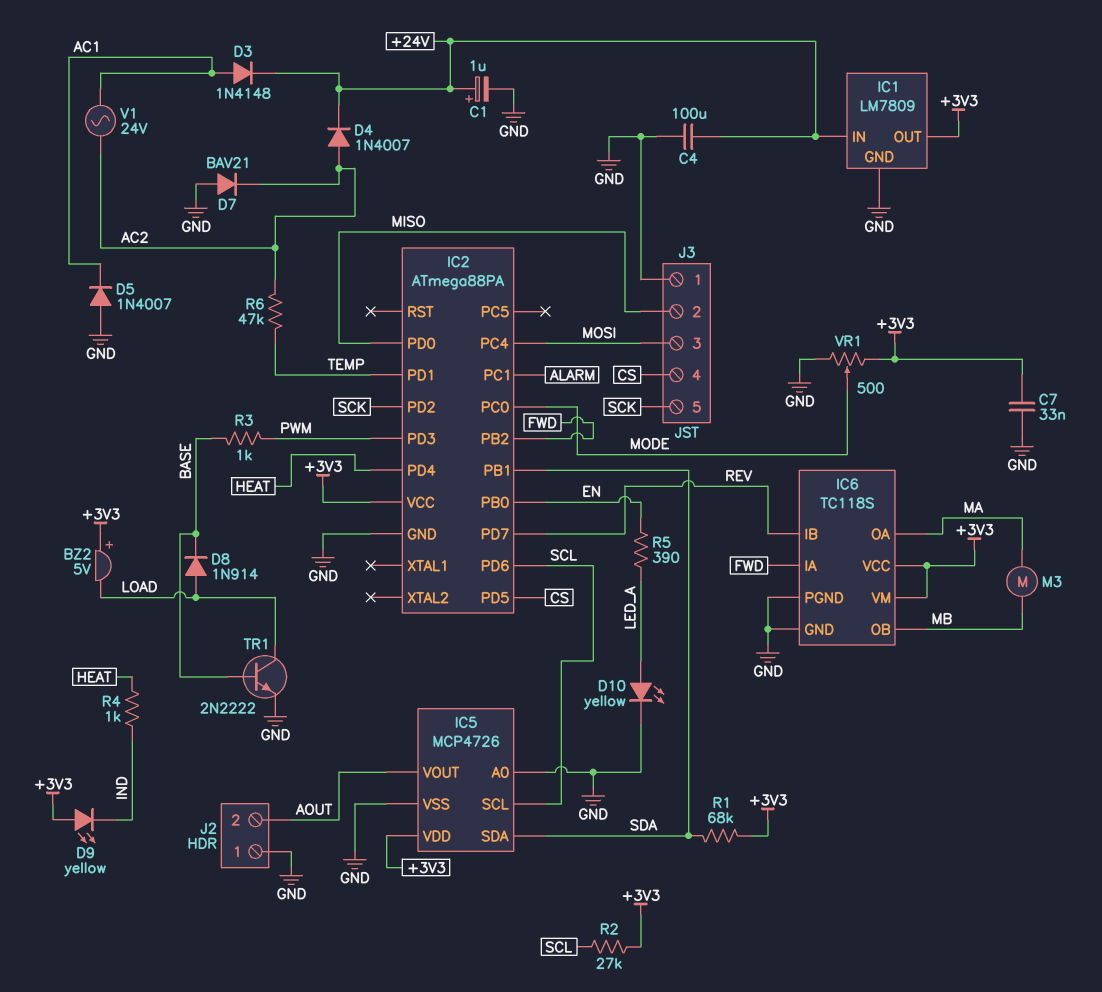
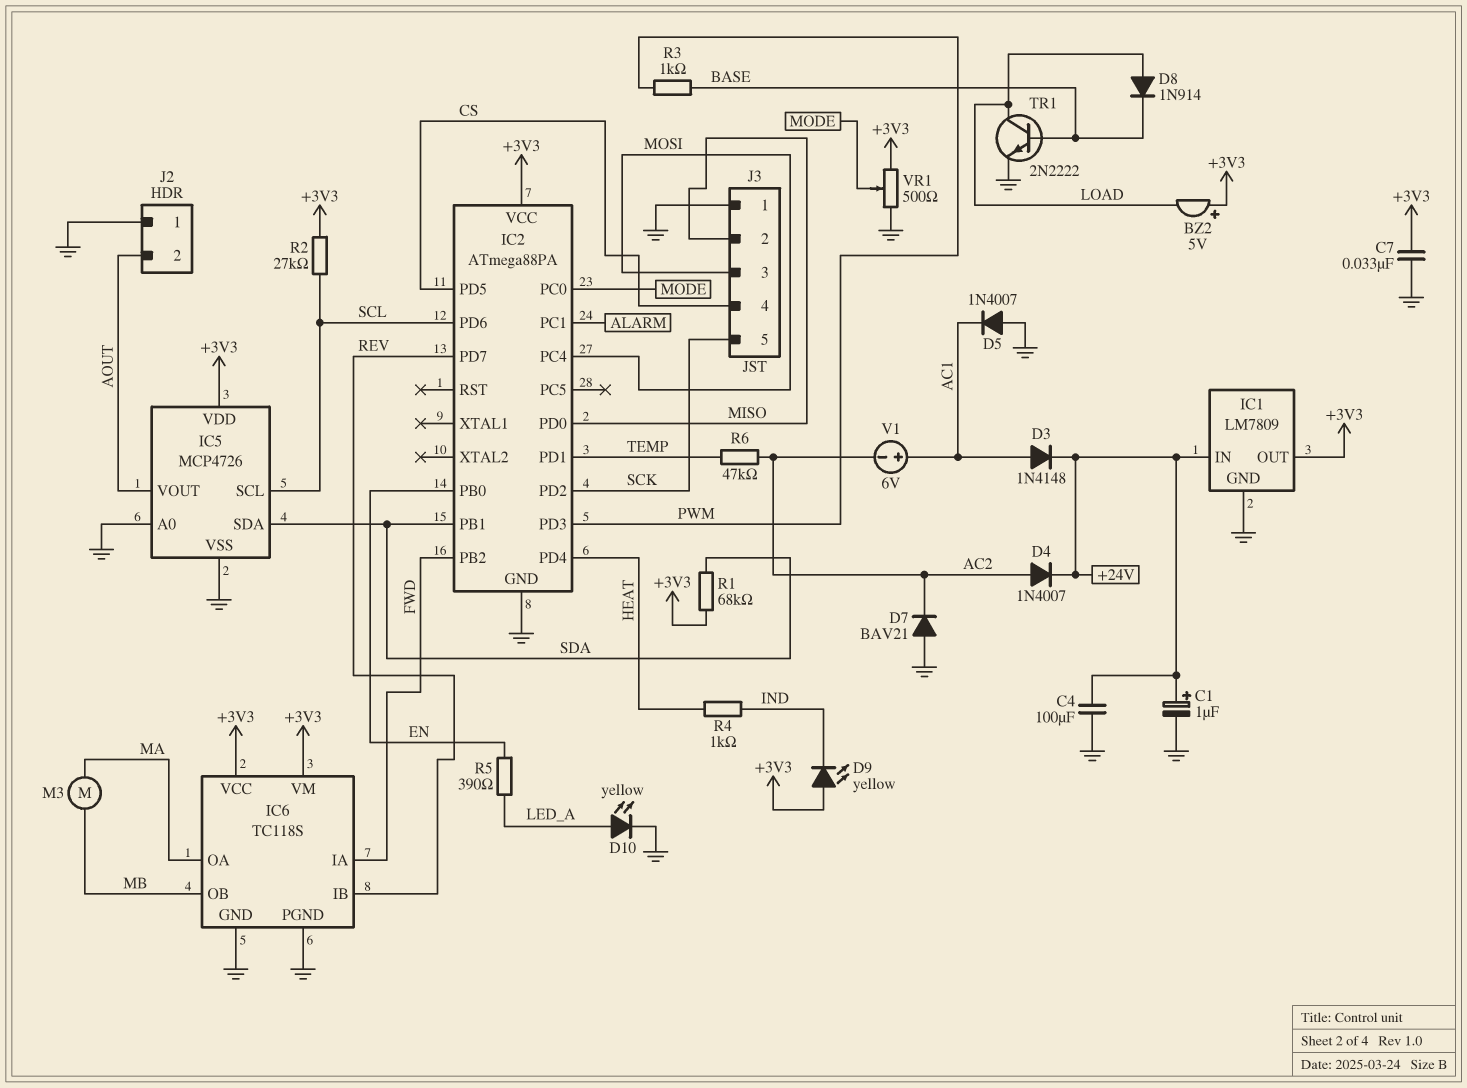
V1: AC 24V (AC1, AC2) -> 6V (plus AC1, minus AC2)

